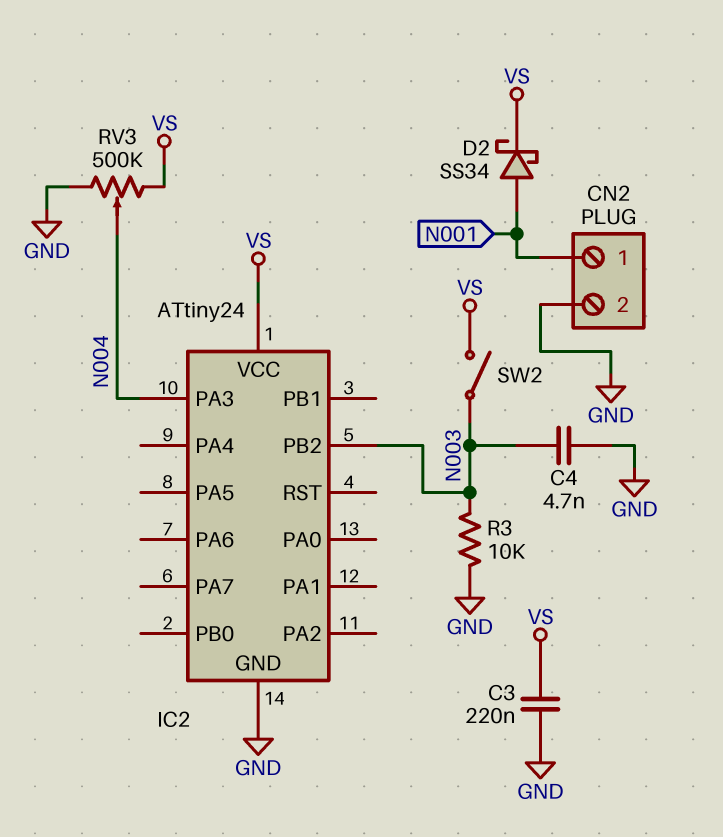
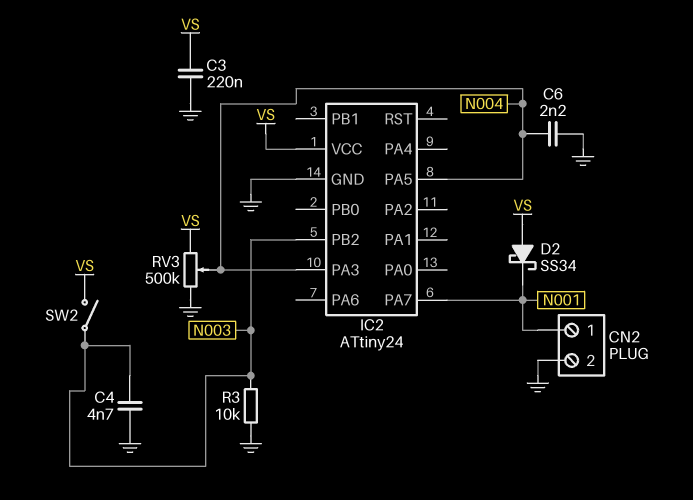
C6: none -> 2.2nF (GND, N004)
D2: schottky SS34 (A N001, K VS) -> schottky SS34 (A VS, K N001)
IC2 pin PA5: none -> N004
IC2 pin PA7: none -> N001

